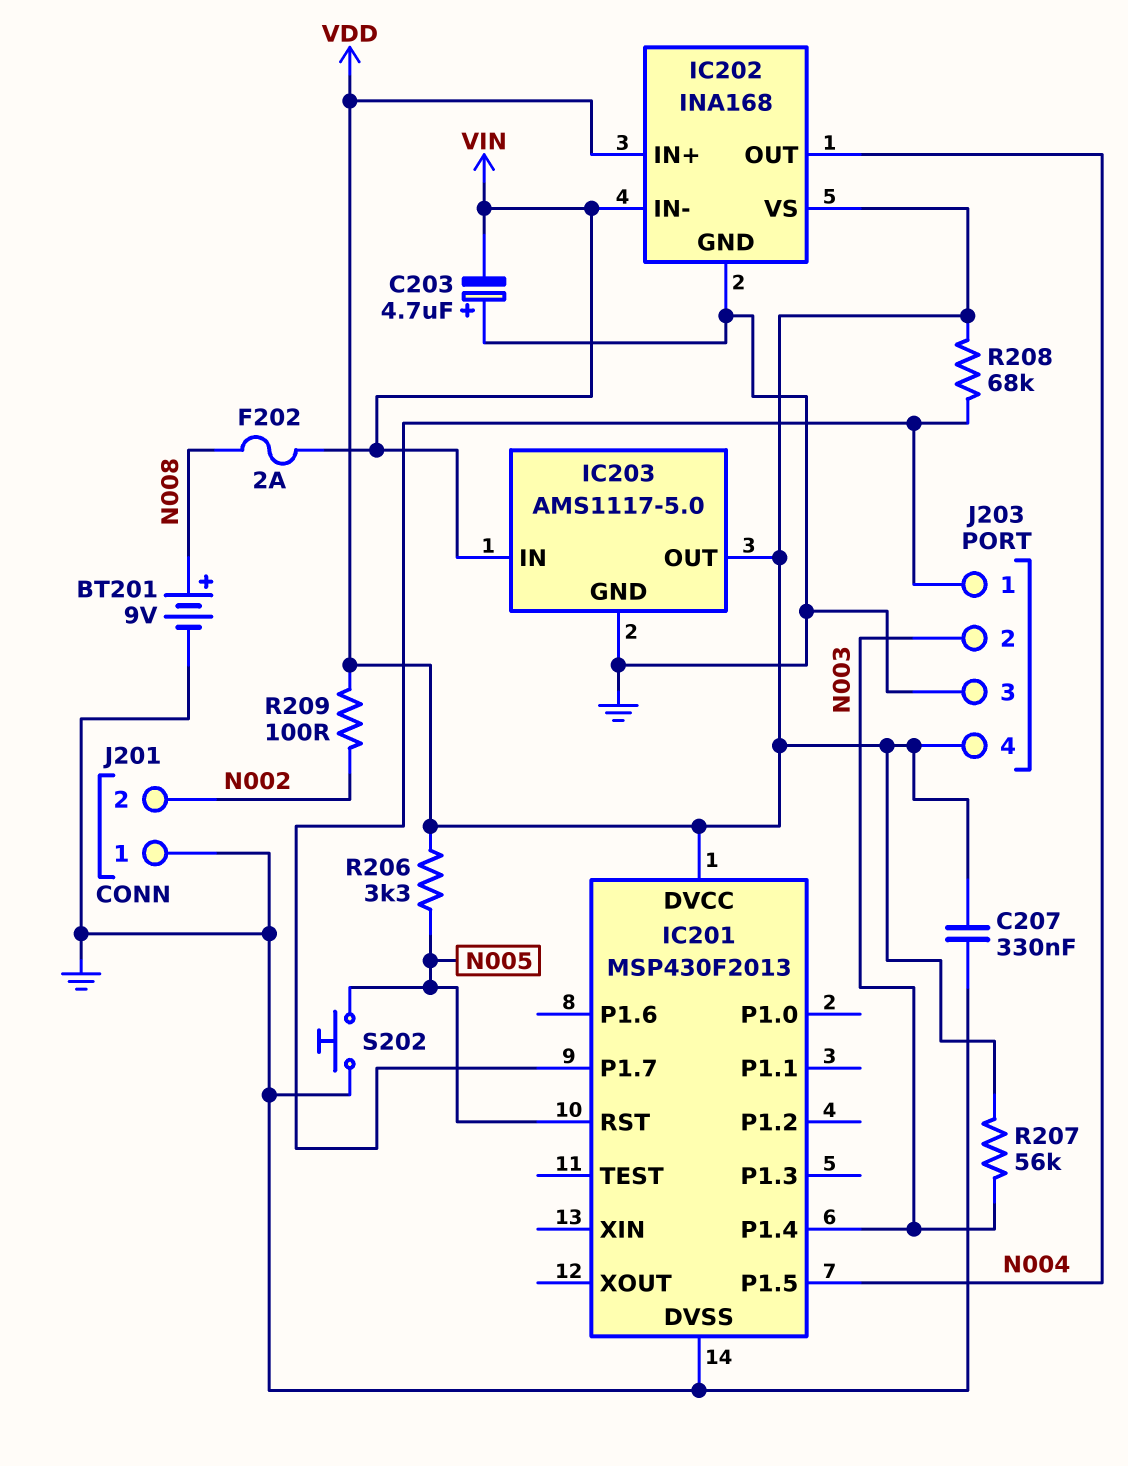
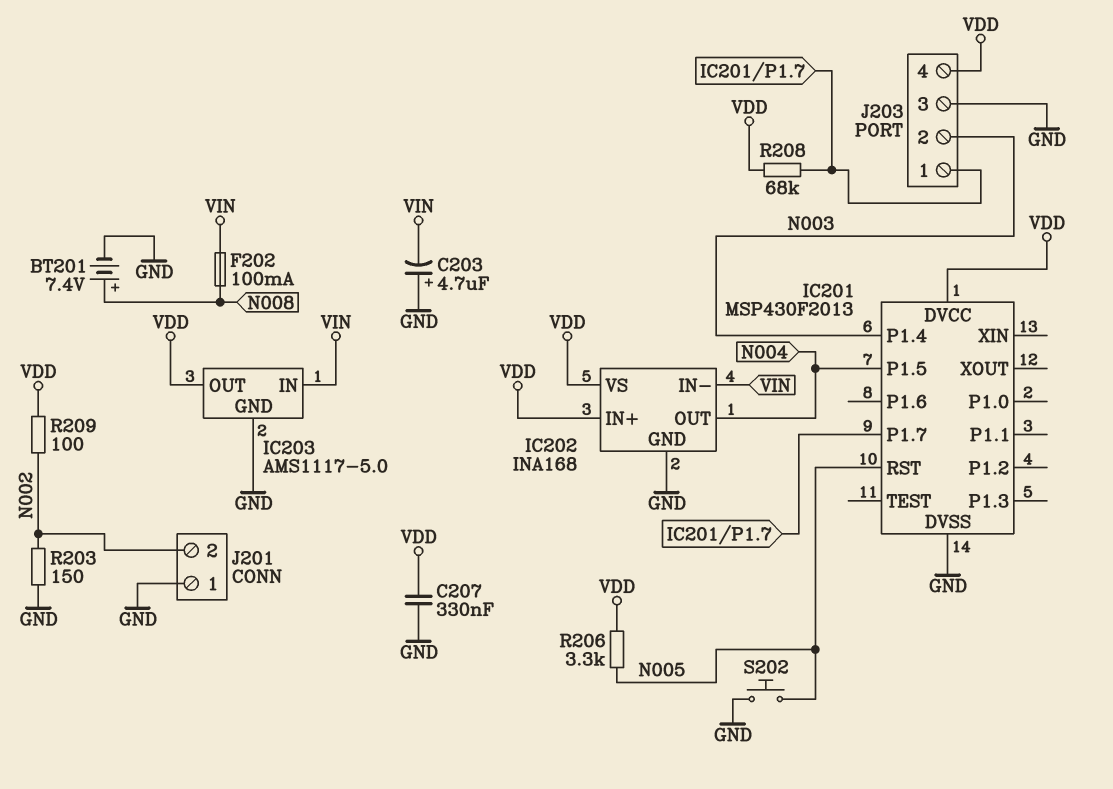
BT201: 9V (plus N008, minus GND) -> 7.4V (plus N008, minus GND)
F202: 2A (N008, VIN) -> 100mA (N008, VIN)
R203: none -> 150 (GND, N002)
R207: 56k (N003, VDD) -> none

